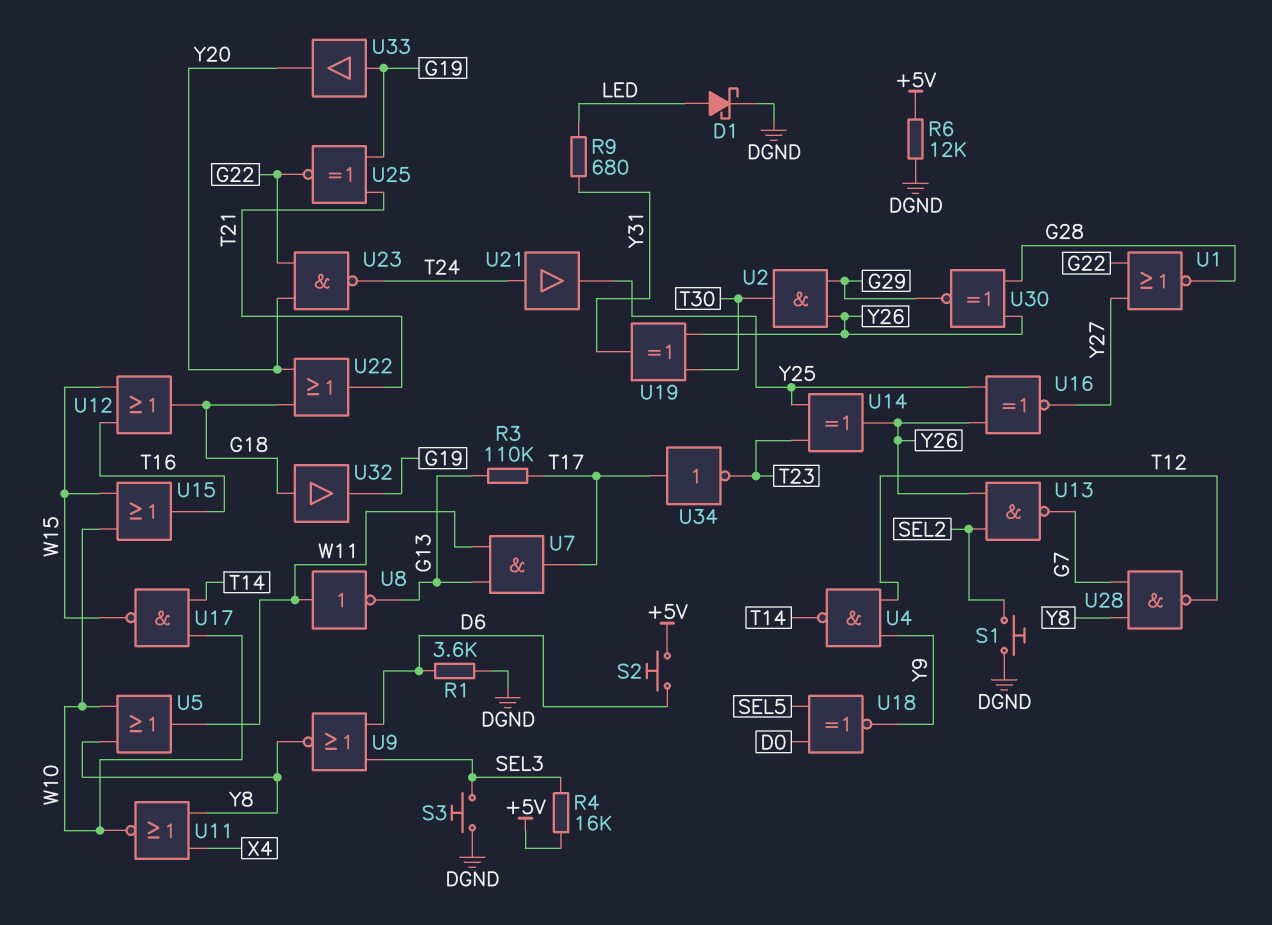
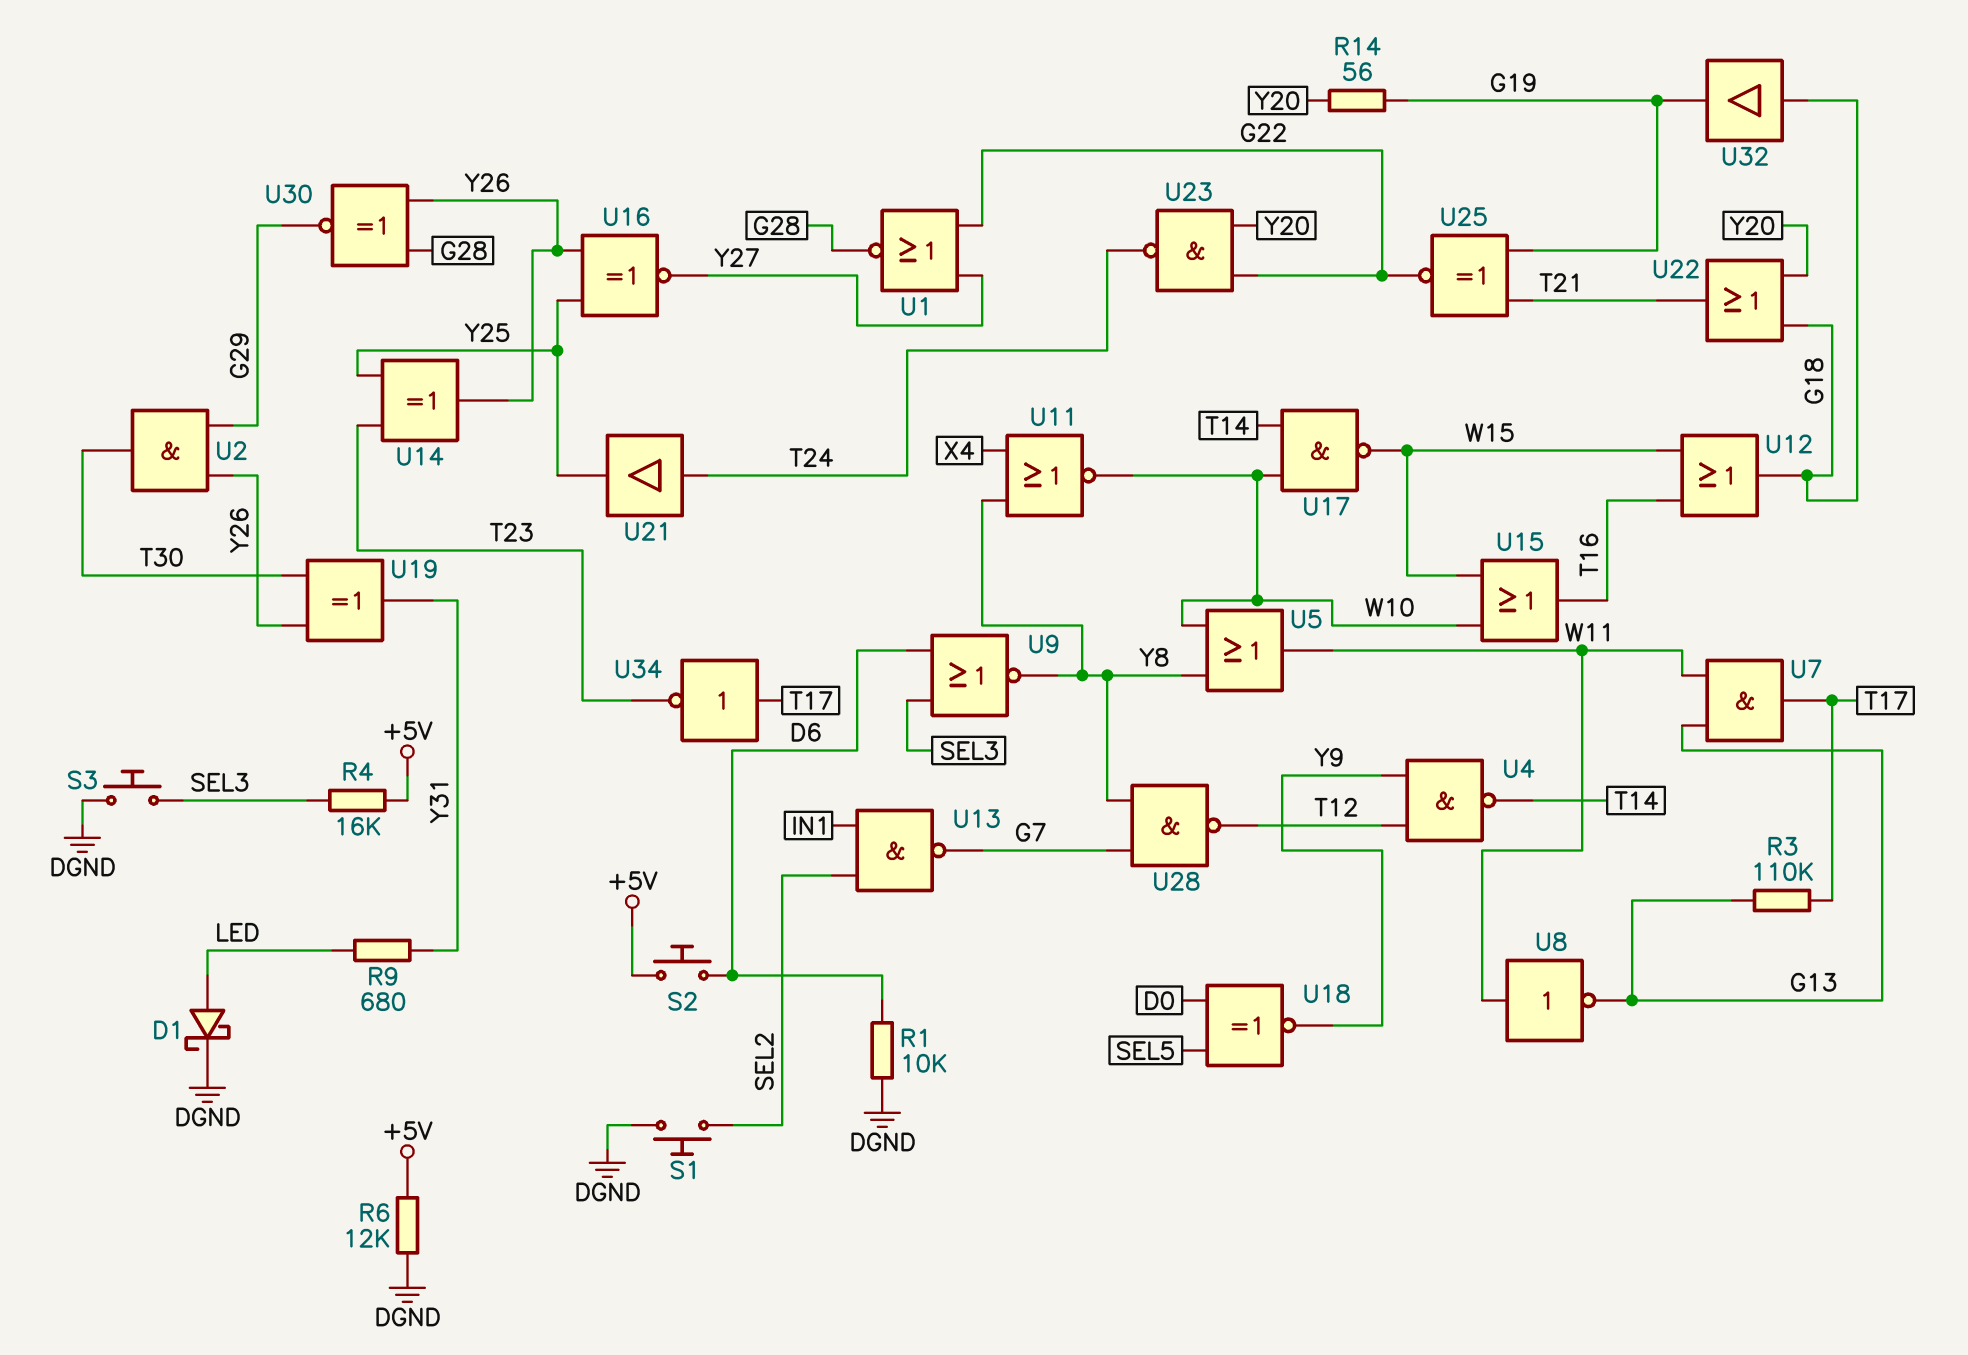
R1: 3.6k (D6, DGND) -> 10k (D6, DGND)
R14: none -> 56 (G19, Y20)
U13: NAND (in SEL2, in Y26, out G7) -> NAND (in IN1, in SEL2, out G7)
U33: buffer (in G19, out Y20) -> none

